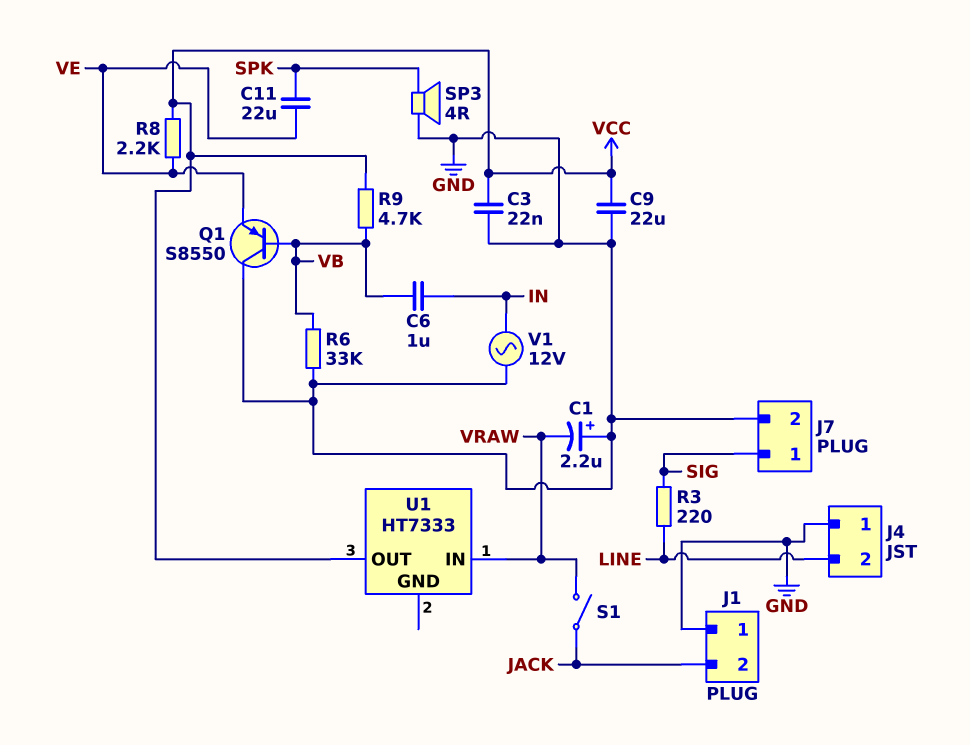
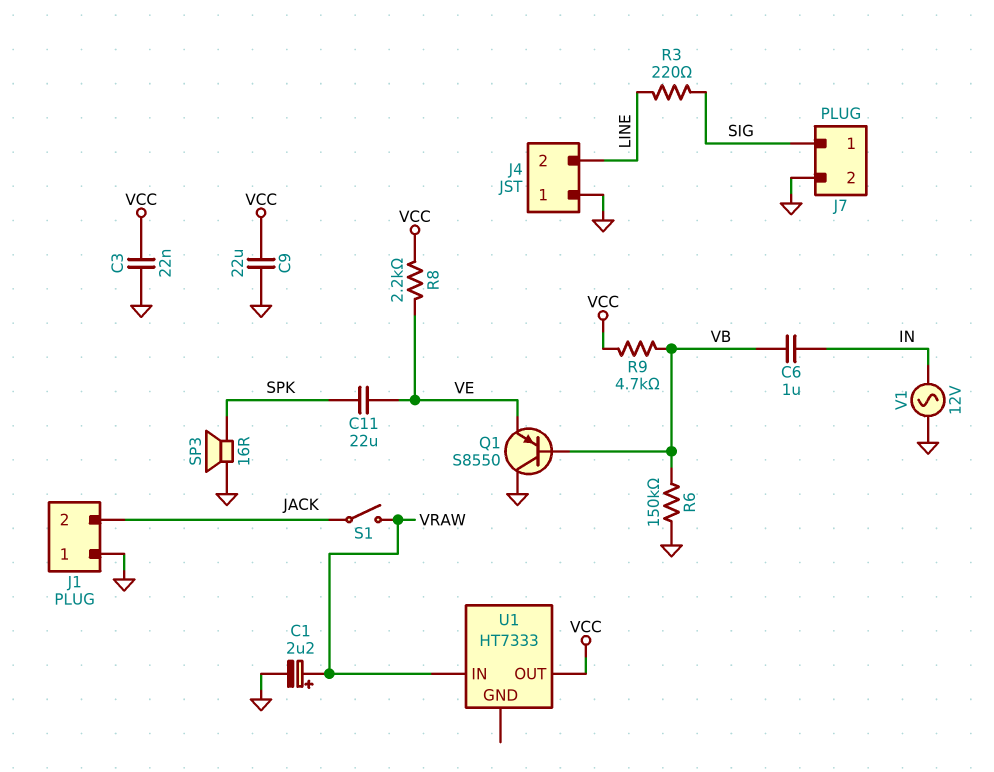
C1: 2.2uF (plus GND, minus VRAW) -> 2.2uF (plus VRAW, minus GND)
R6: 33k (GND, VB) -> 150k (GND, VB)
SP3: speaker 4R (GND, SPK) -> speaker 16R (GND, SPK)

